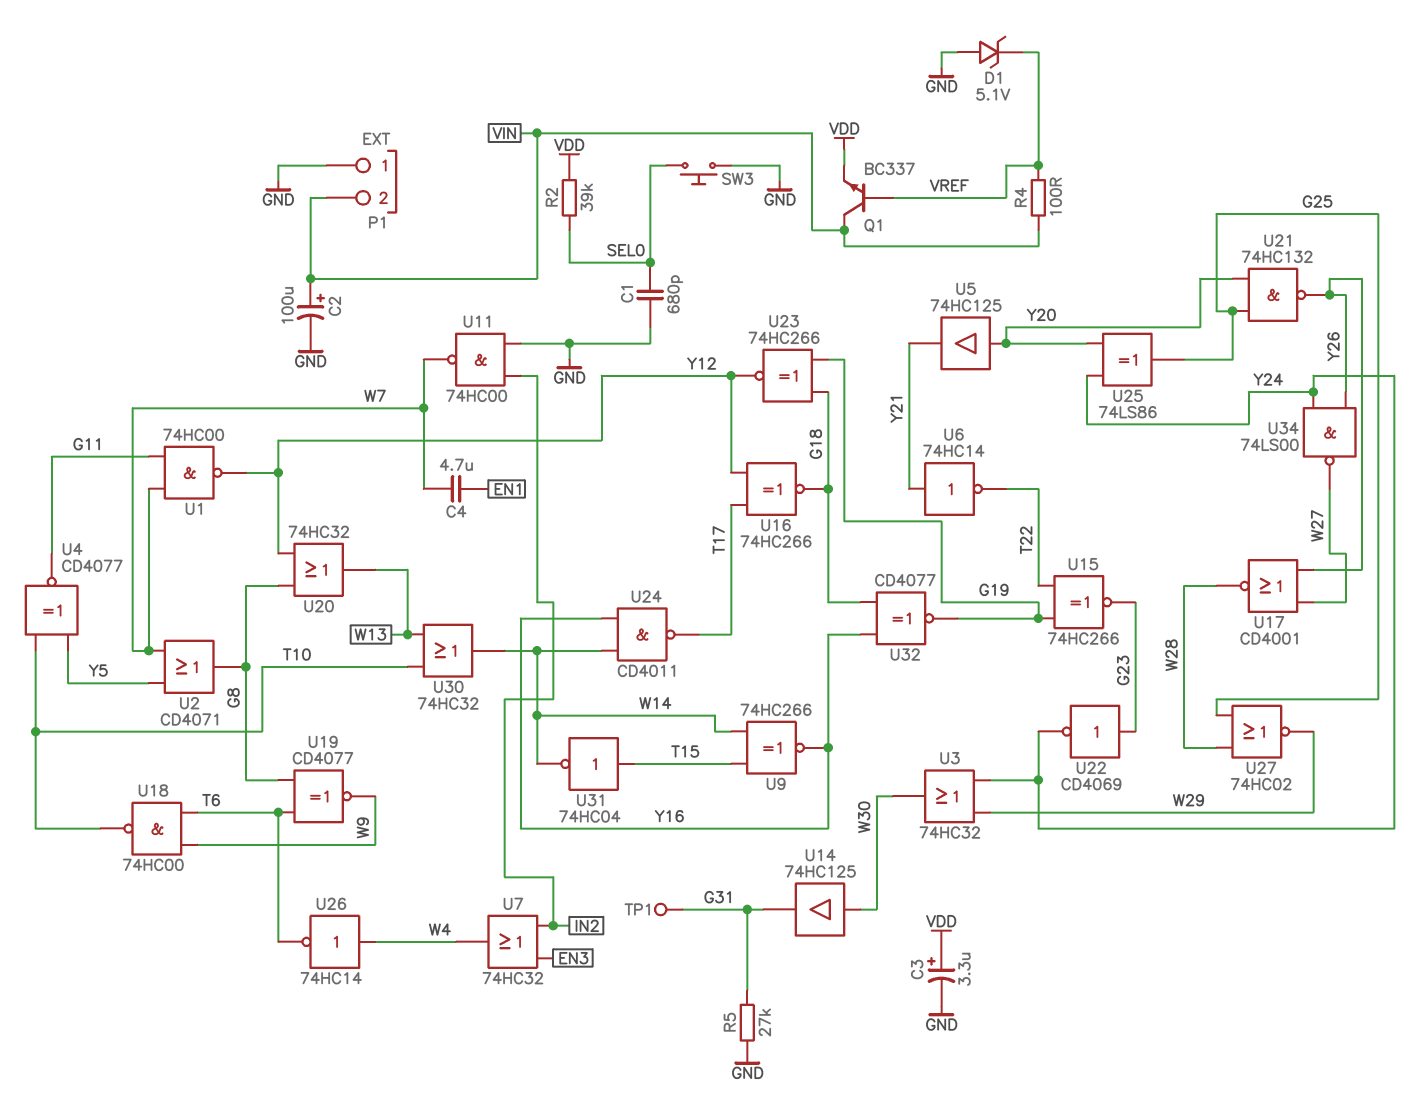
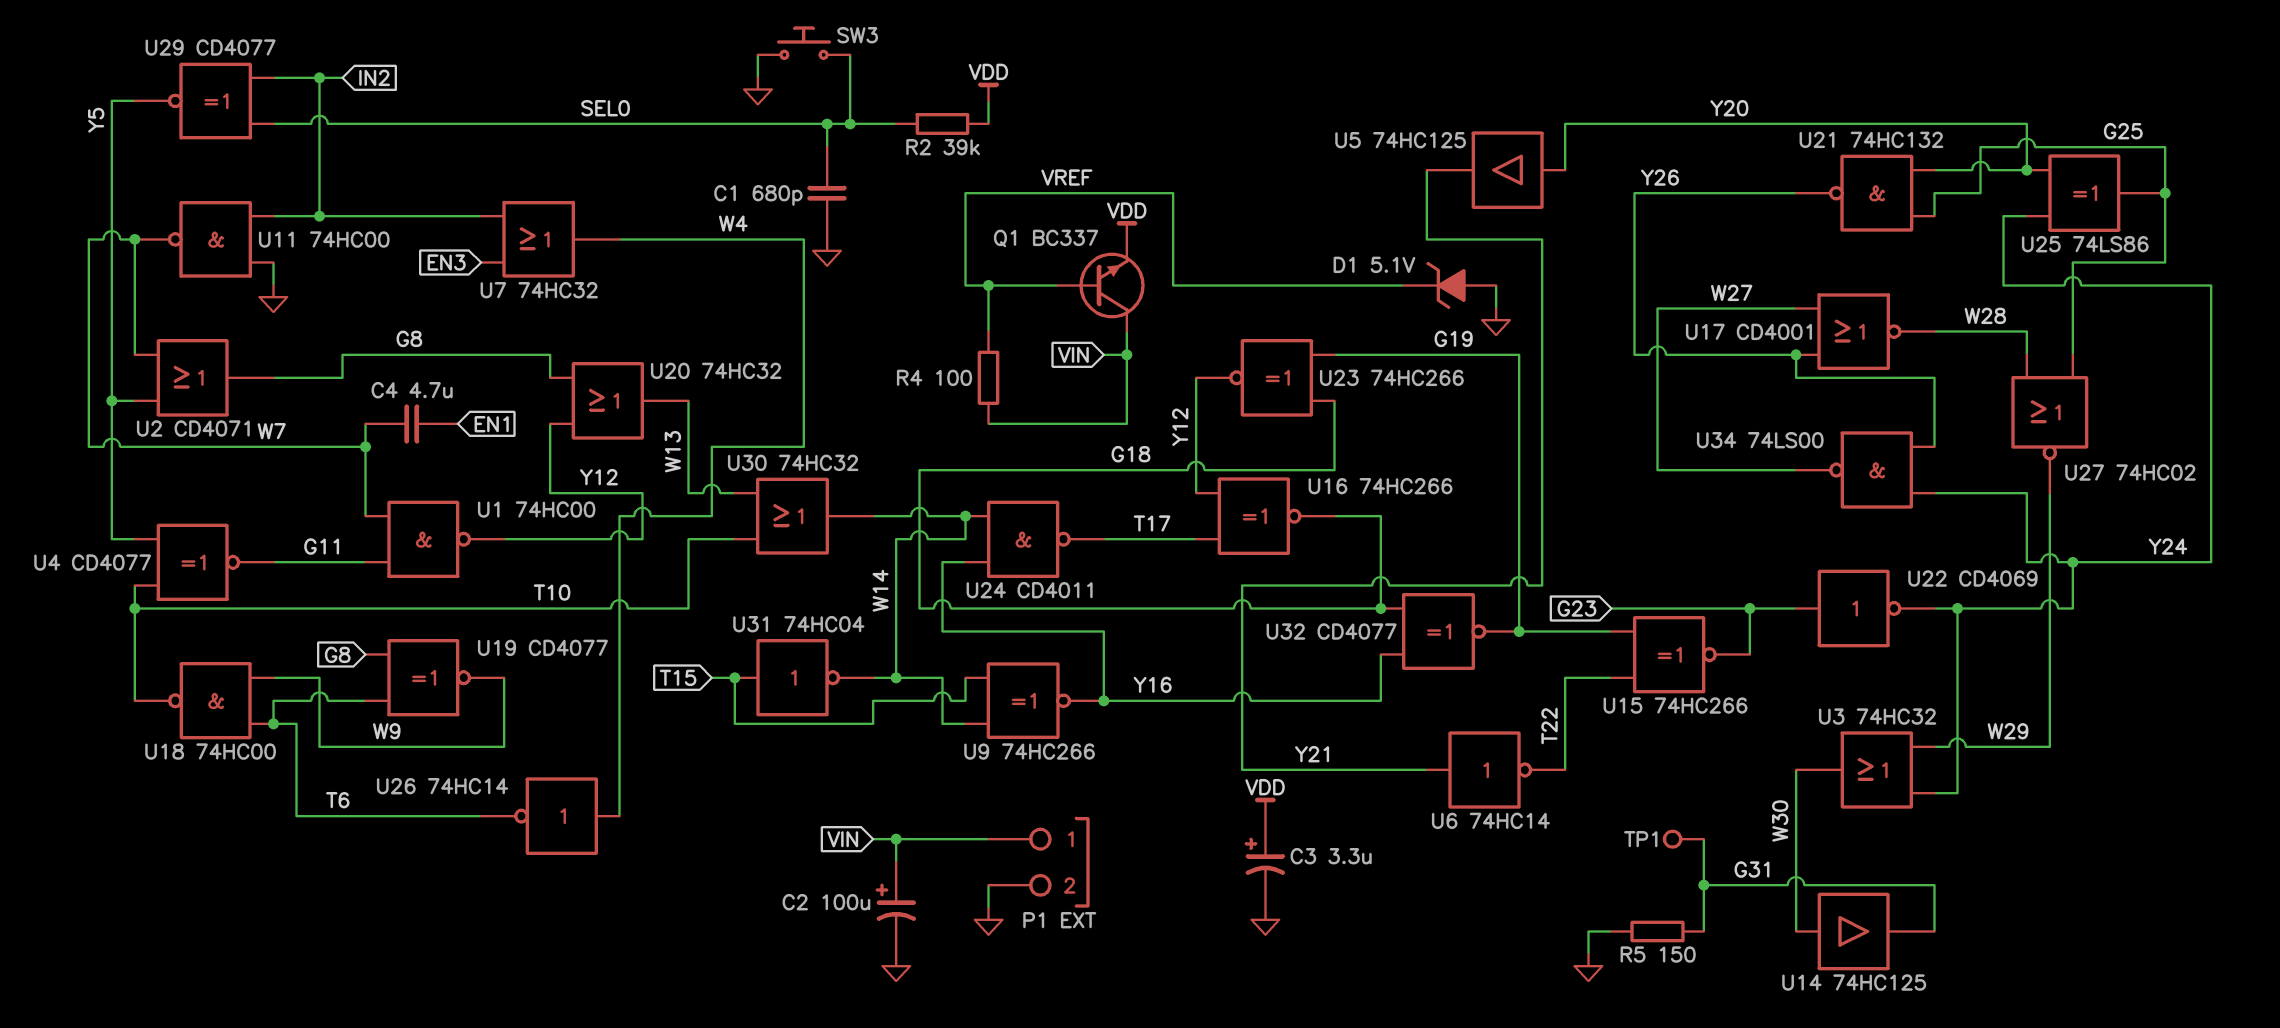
P1 pin 1: GND -> VIN
P1 pin 2: VIN -> GND
R5: 27k (G31, GND) -> 150 (G31, GND)
U29: none -> XNOR CD4077 (in IN2, in SEL0, out Y5)

